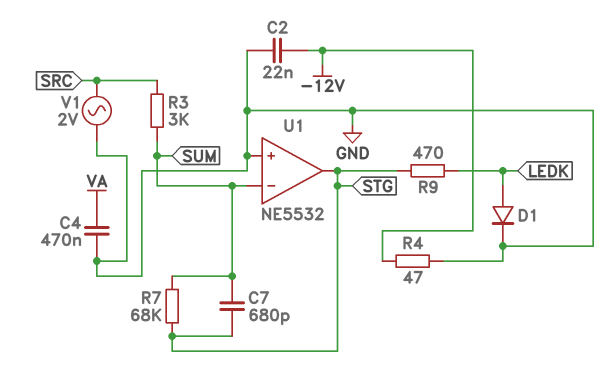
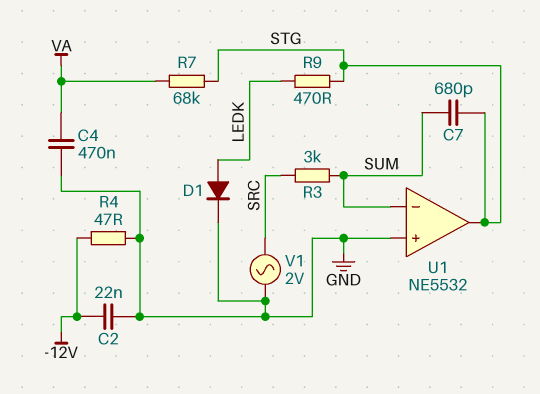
R7: 68k (STG, SUM) -> 68k (STG, VA)

